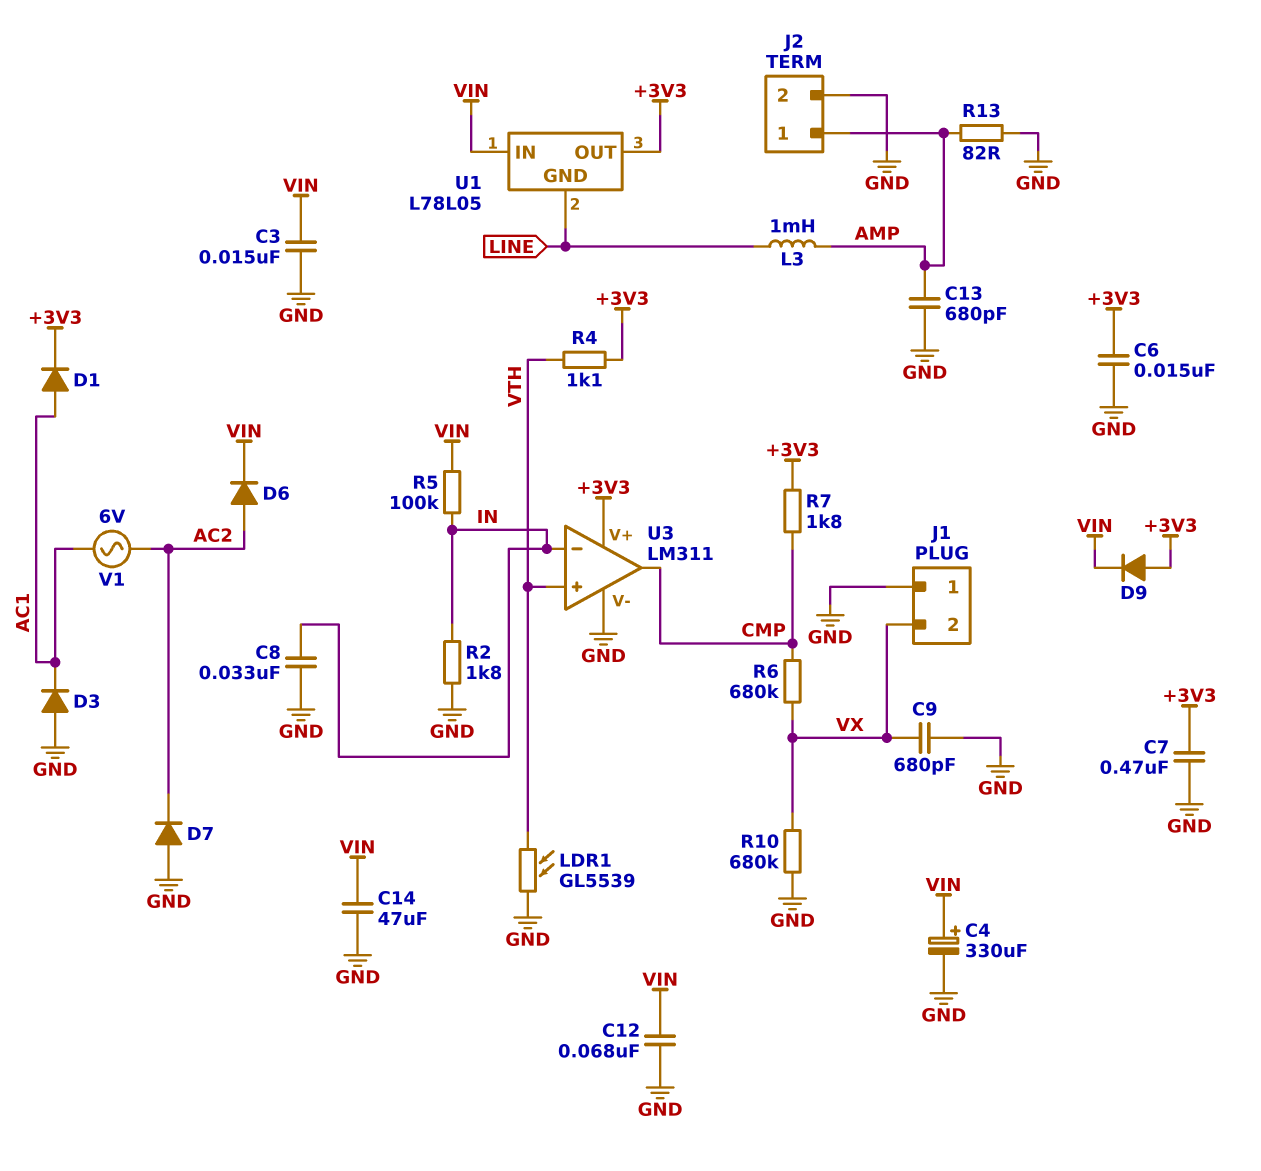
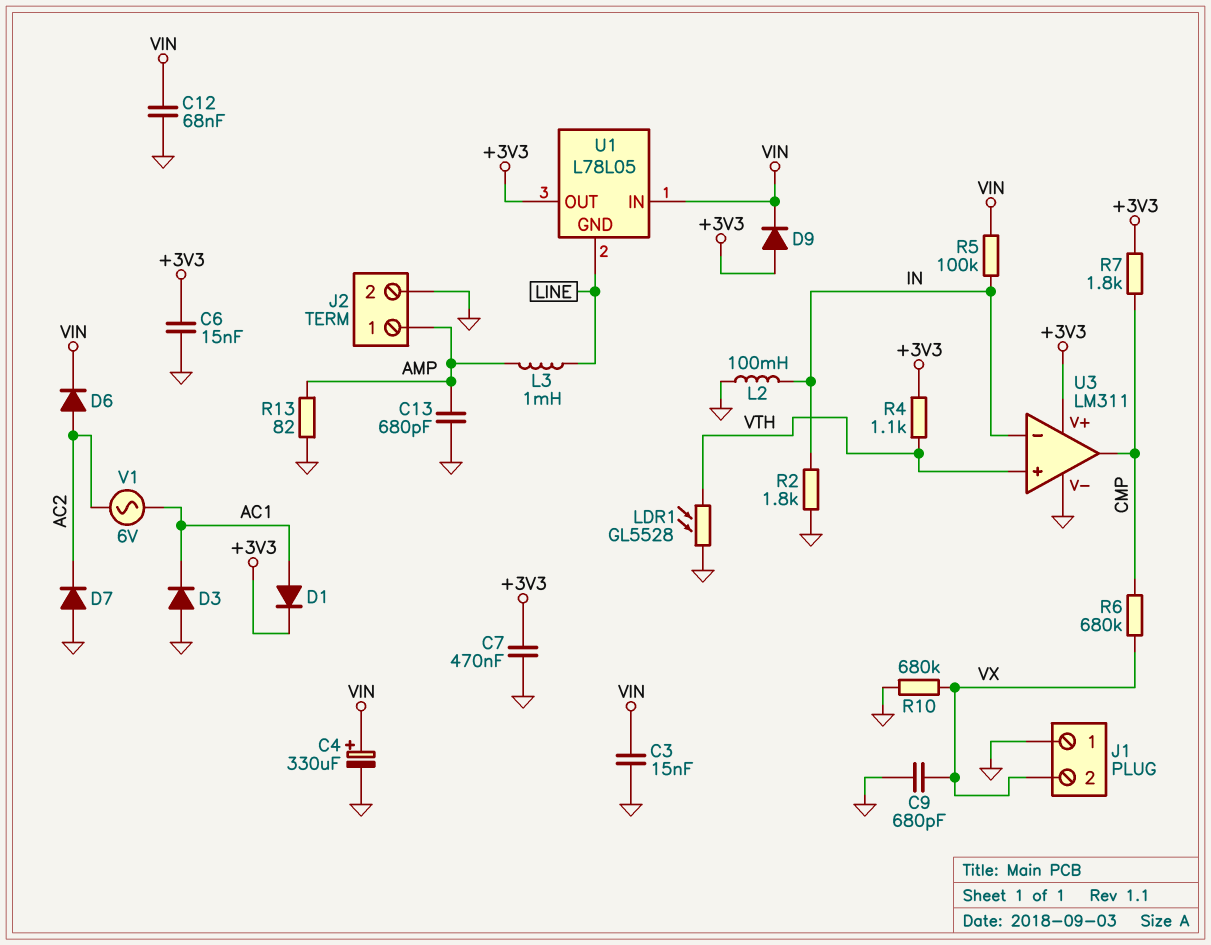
C8: 33nF (GND, IN) -> none
C14: 47uF (GND, VIN) -> none
L2: none -> 100mH (GND, IN)
LDR1: GL5539 (GND, VTH) -> GL5528 (GND, VTH)

